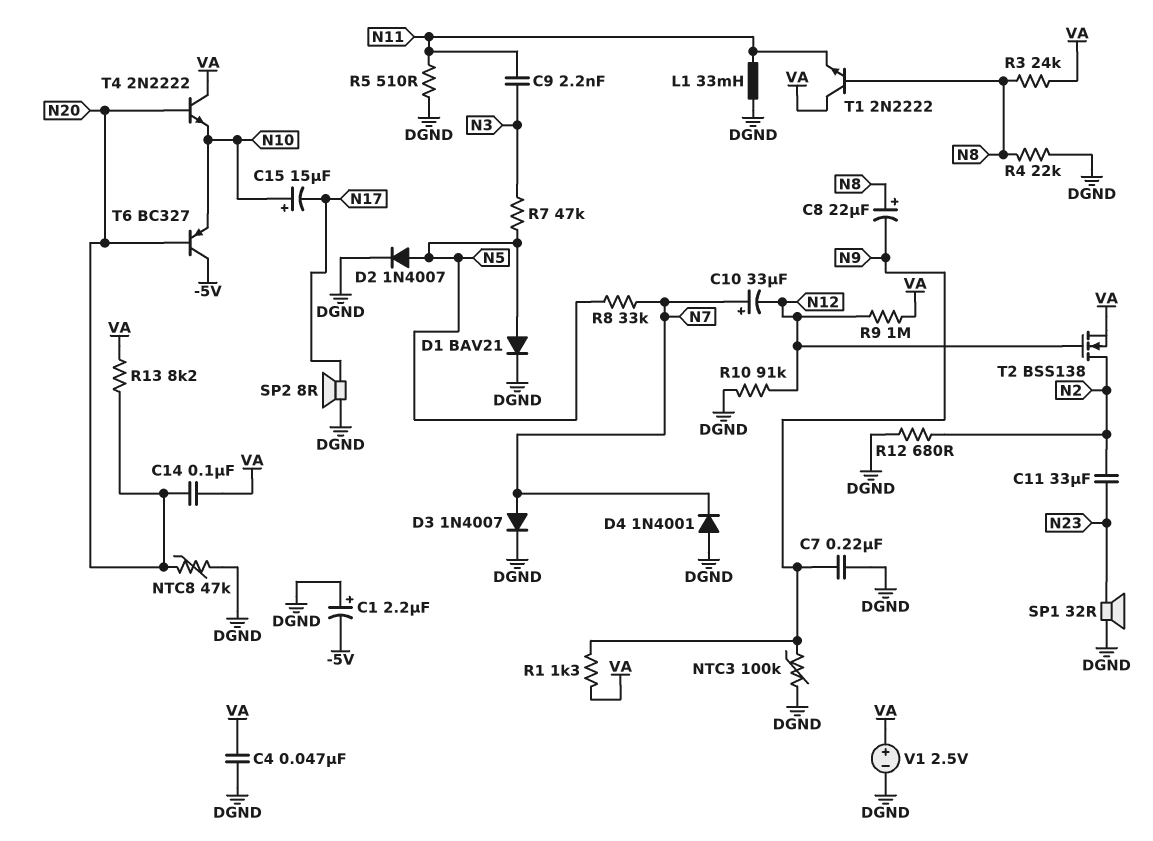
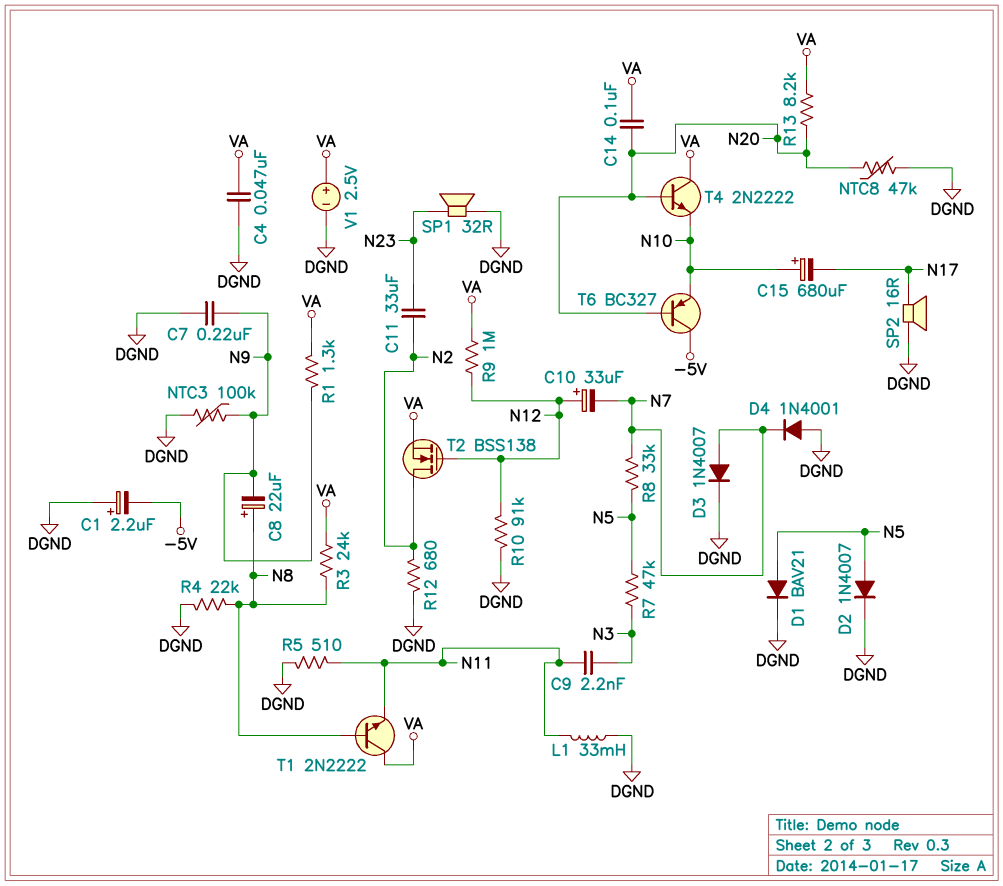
C10: 33uF (plus N7, minus N12) -> 33uF (plus N12, minus N7)
C15: 15uF (plus N10, minus N17) -> 680uF (plus N10, minus N17)
SP2: speaker 8R (DGND, N17) -> speaker 16R (DGND, N17)

